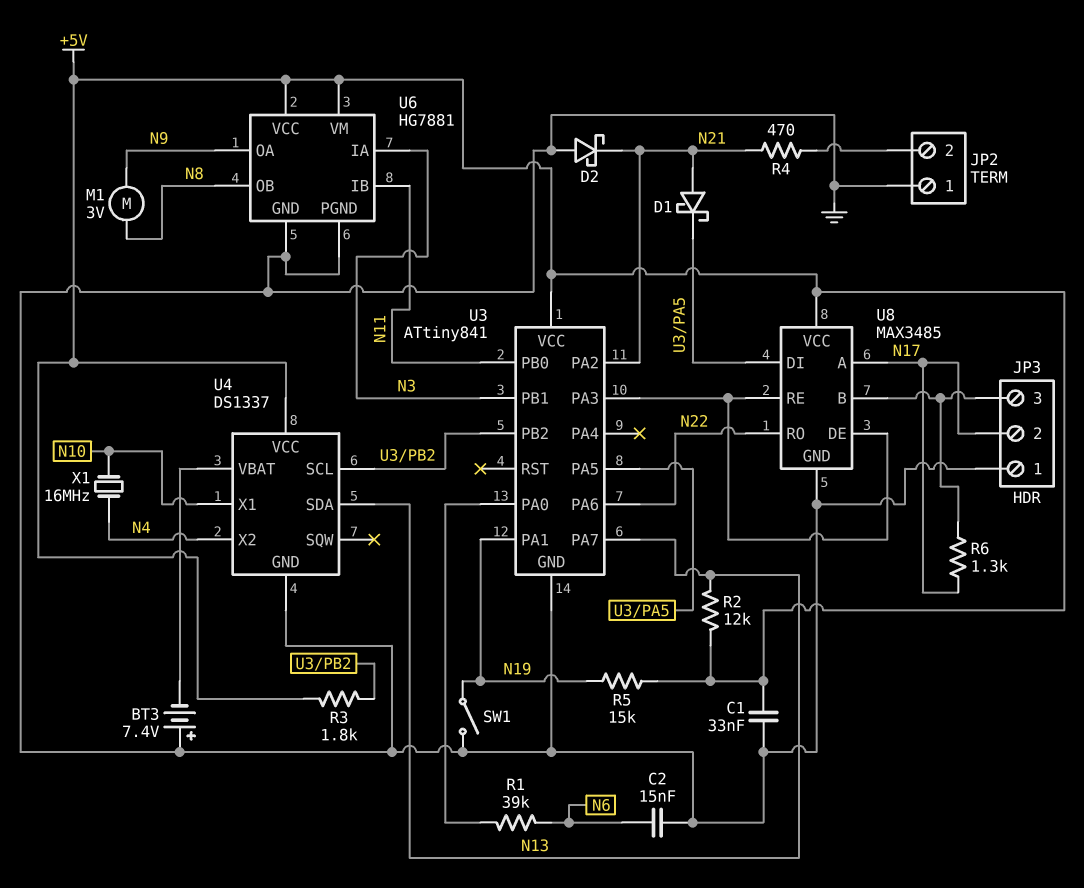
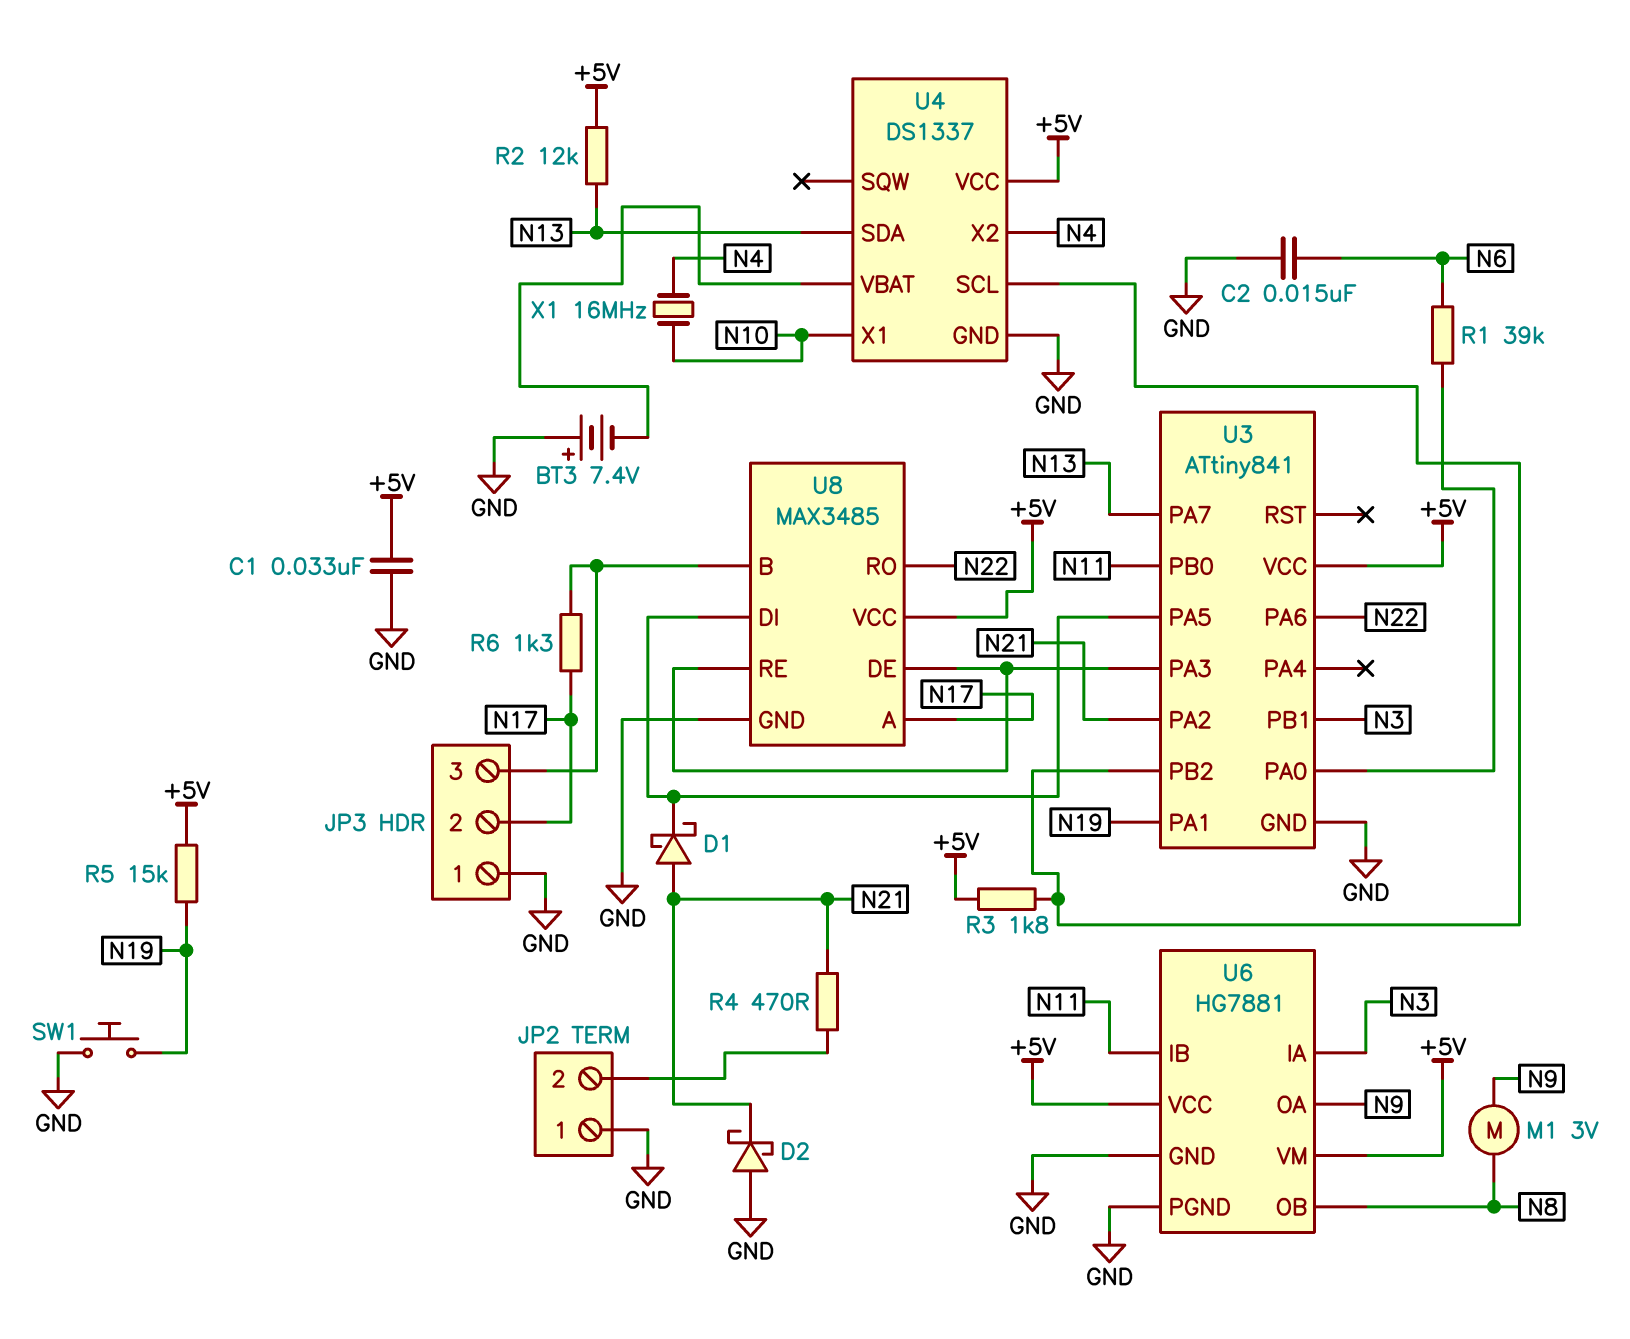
SW1: switch (GND, N19) -> button (GND, N19)

